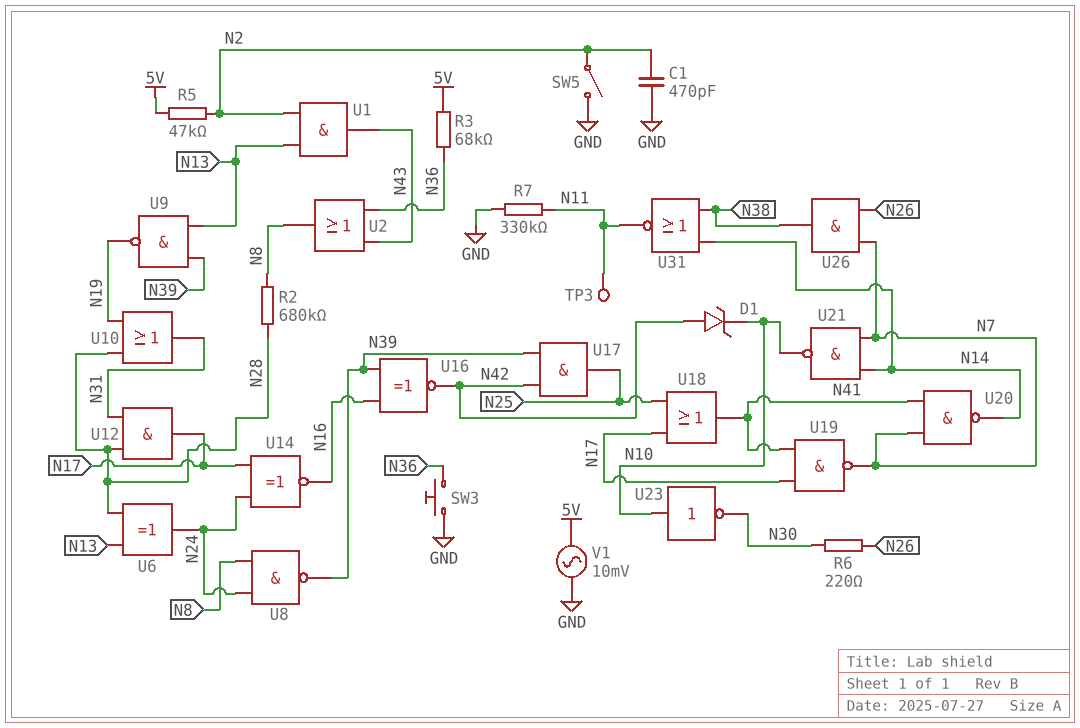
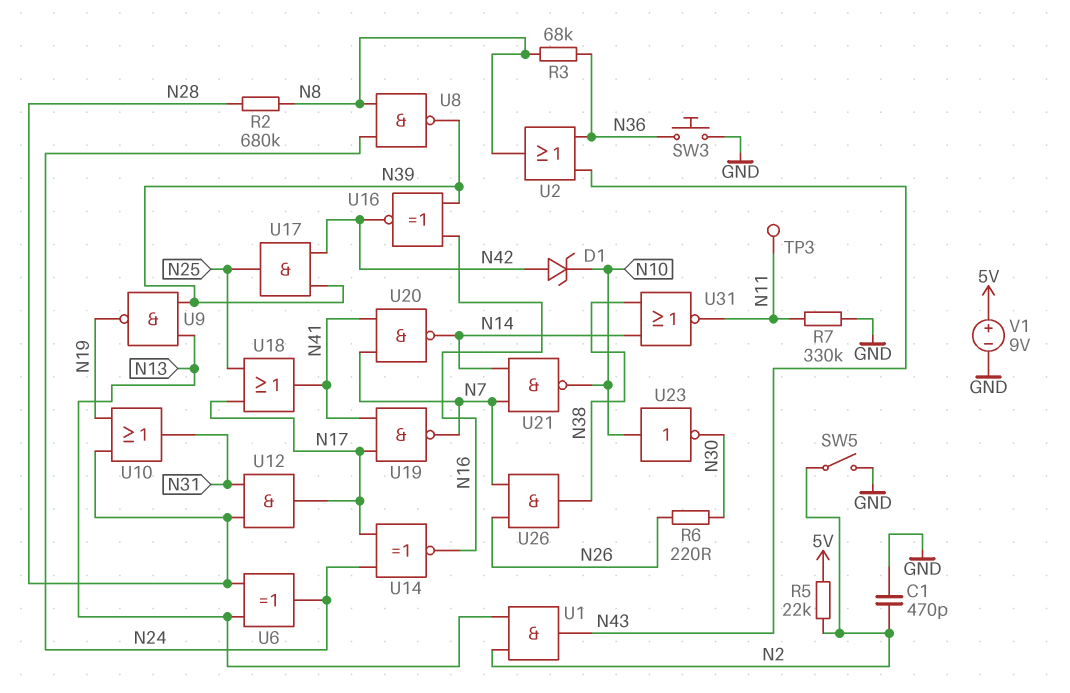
R3: 68k (5V, N36) -> 68k (N8, N36)
R5: 47k (5V, N2) -> 22k (5V, N2)
V1: AC 10mV (5V, GND) -> 9V (plus 5V, minus GND)

